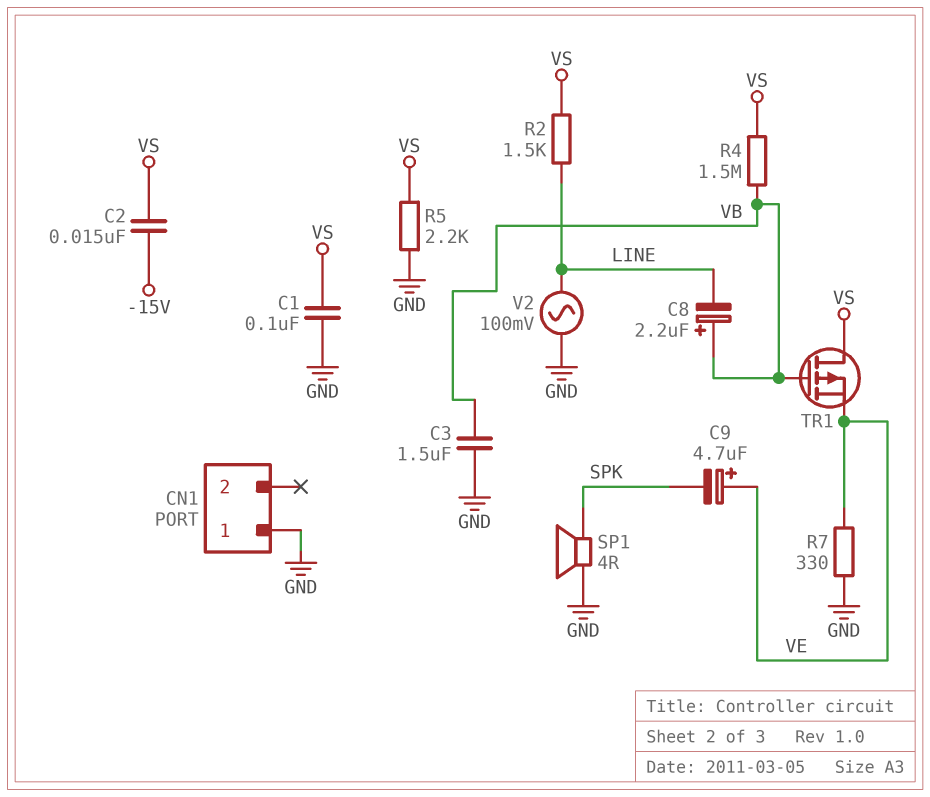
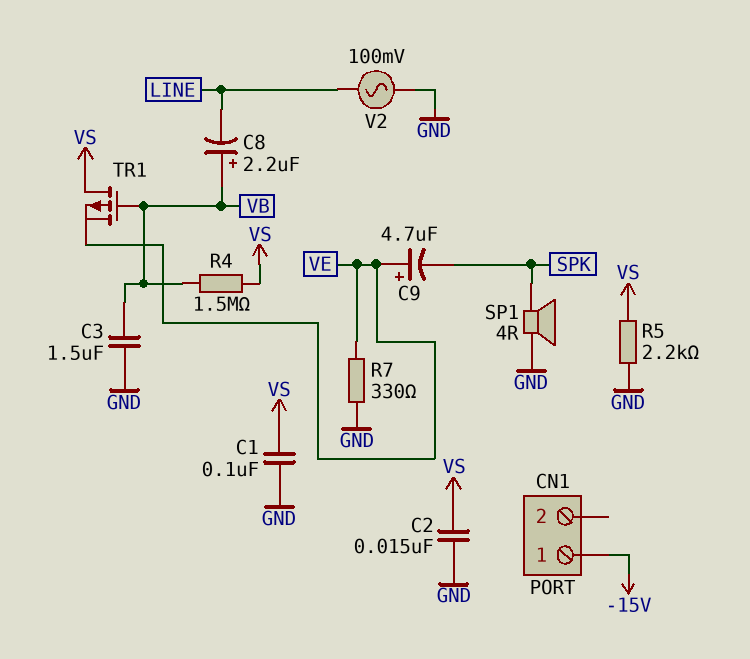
C2: 15nF (-15V, VS) -> 15nF (GND, VS)
CN1 pin 1: GND -> -15V
R2: 1.5k (LINE, VS) -> none

